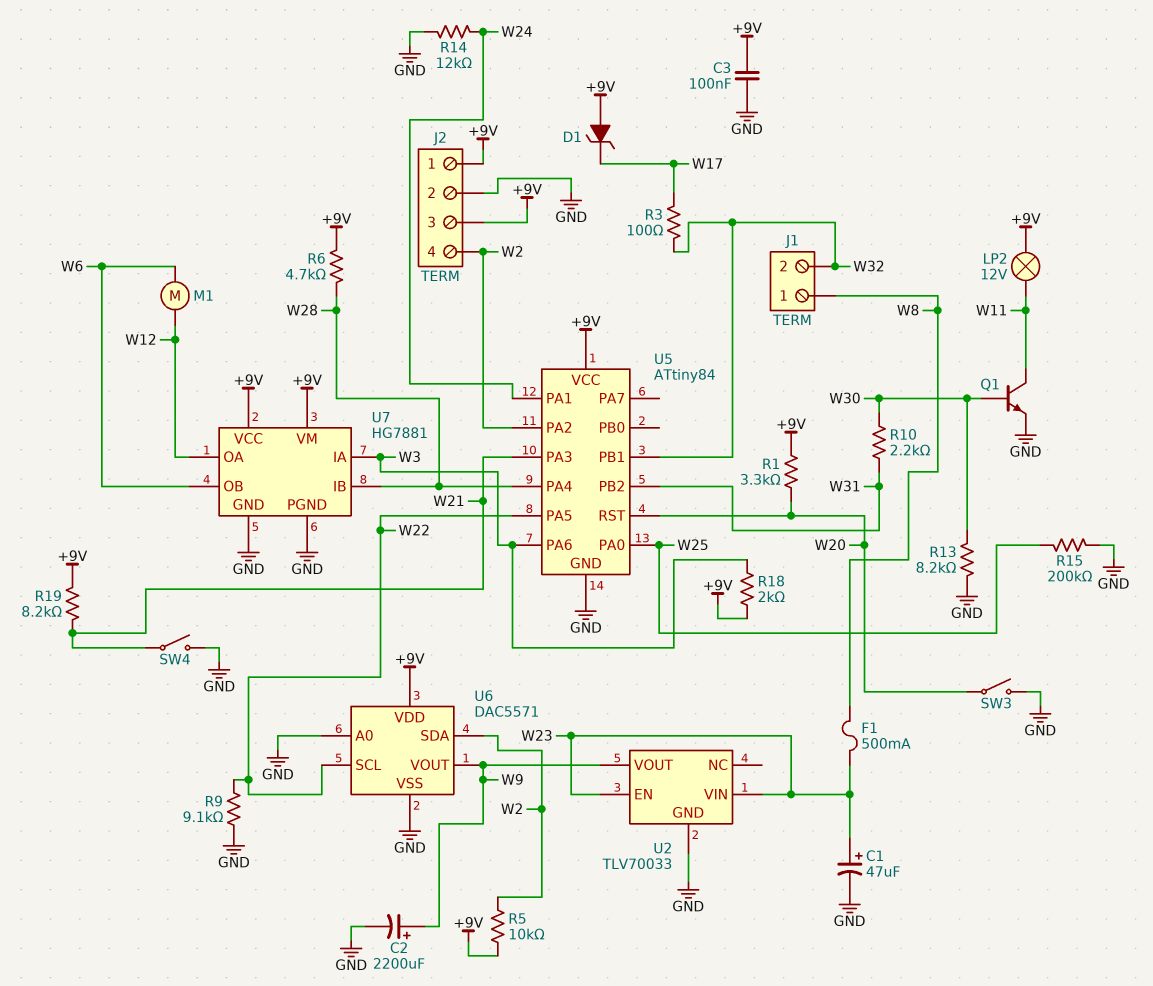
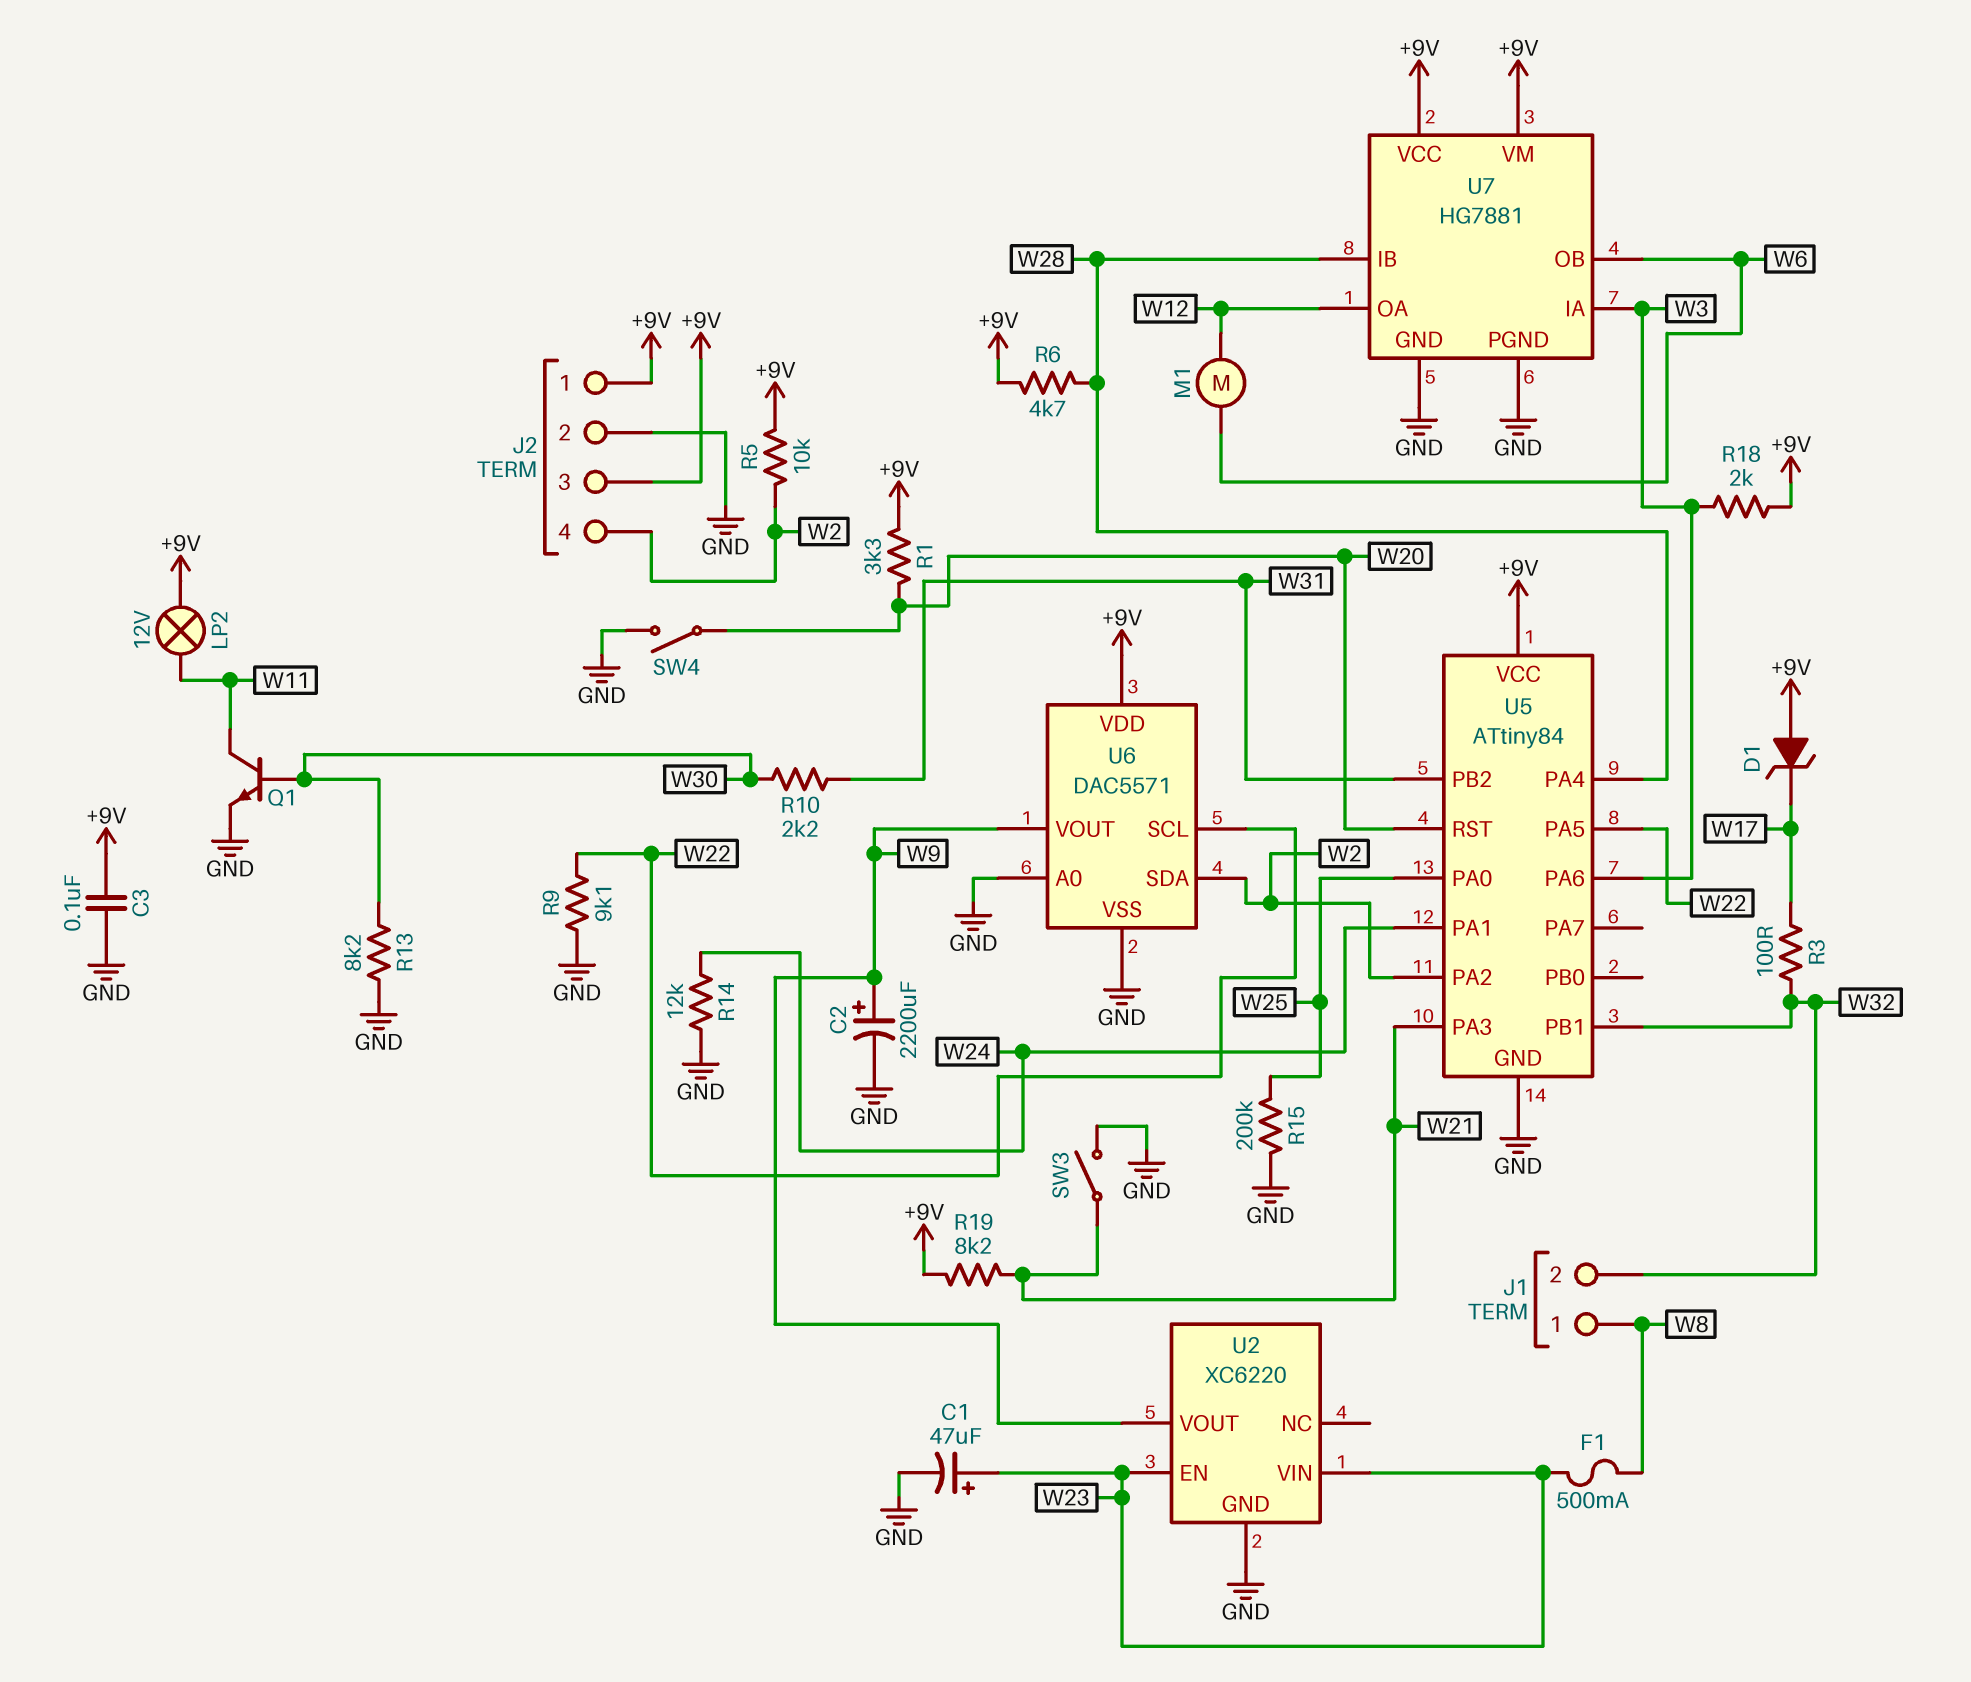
SW3: switch (GND, W20) -> switch (GND, W21)
SW4: switch (GND, W21) -> switch (GND, W20)
U2: TLV70033 -> XC6220

